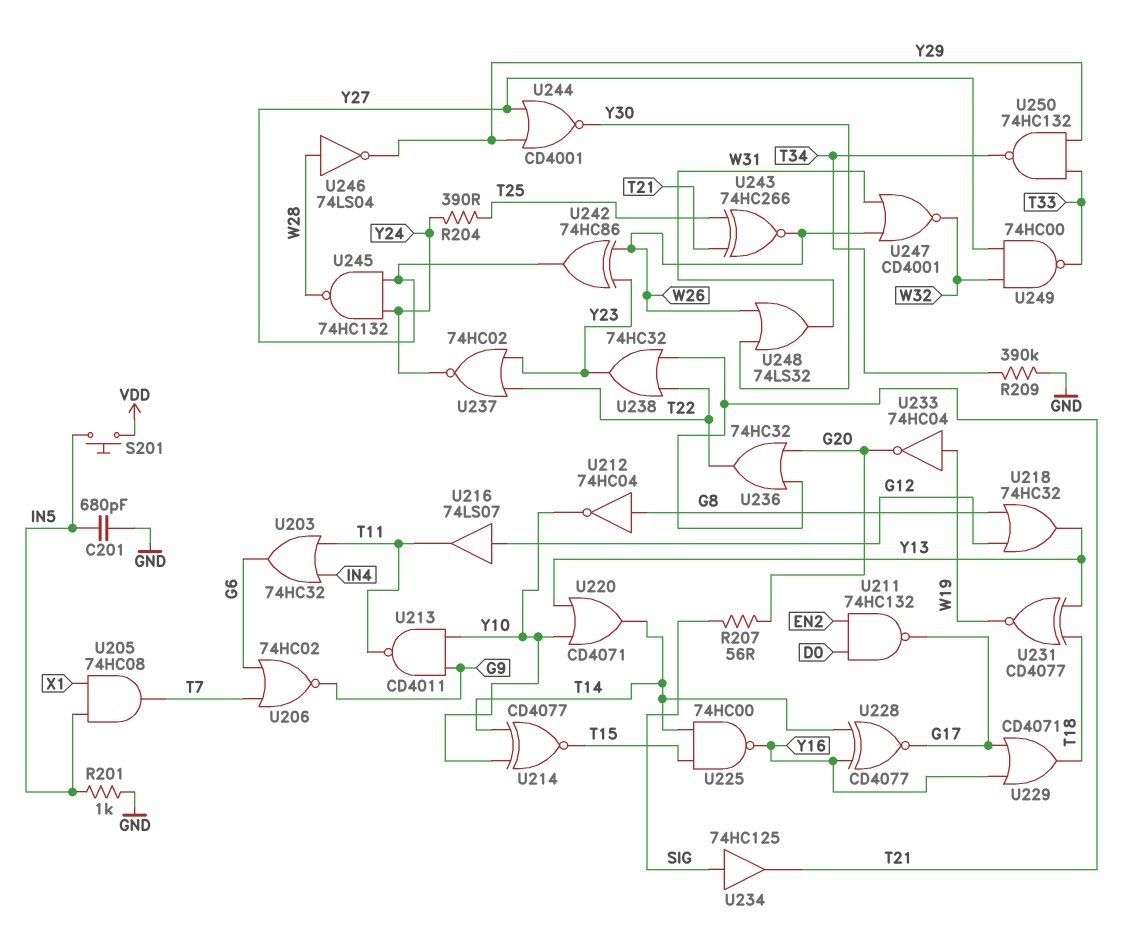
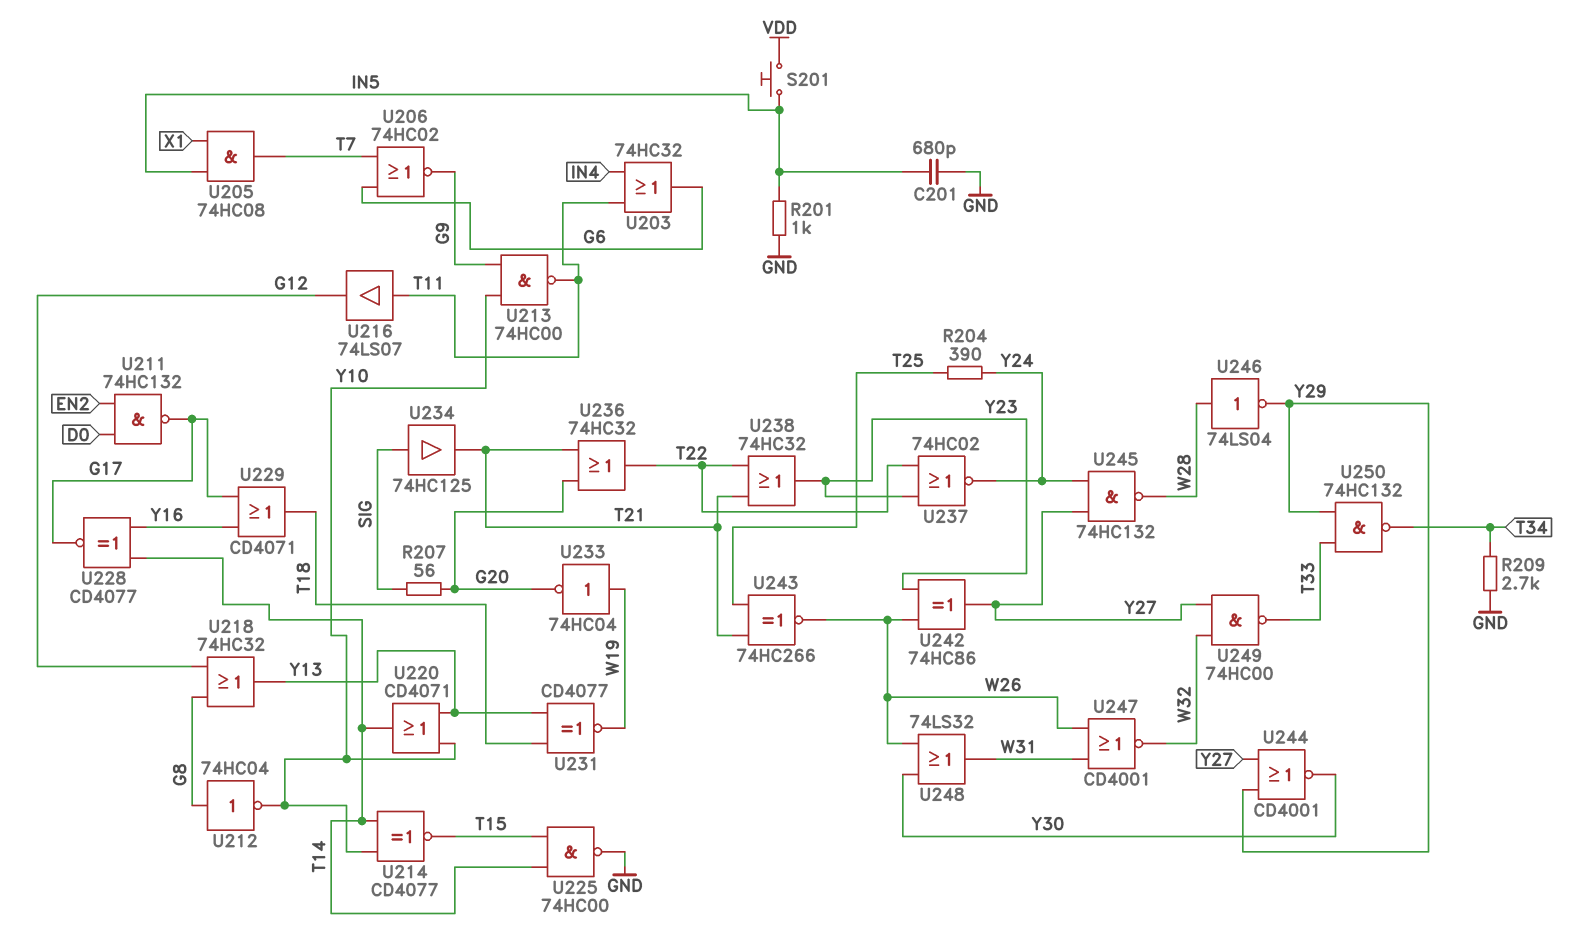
R209: 390k (GND, T34) -> 2.7k (GND, T34)
U213: NAND CD4011 (in G9, in Y10, out T11) -> NAND 74HC00 (in G9, in Y10, out T11)
U216: buffer 74LS07 (in G12, out T11) -> buffer 74LS07 (in T11, out G12)
U225: NAND 74HC00 (in T14, in T15, out Y16) -> NAND 74HC00 (in T14, in T15, out GND)

